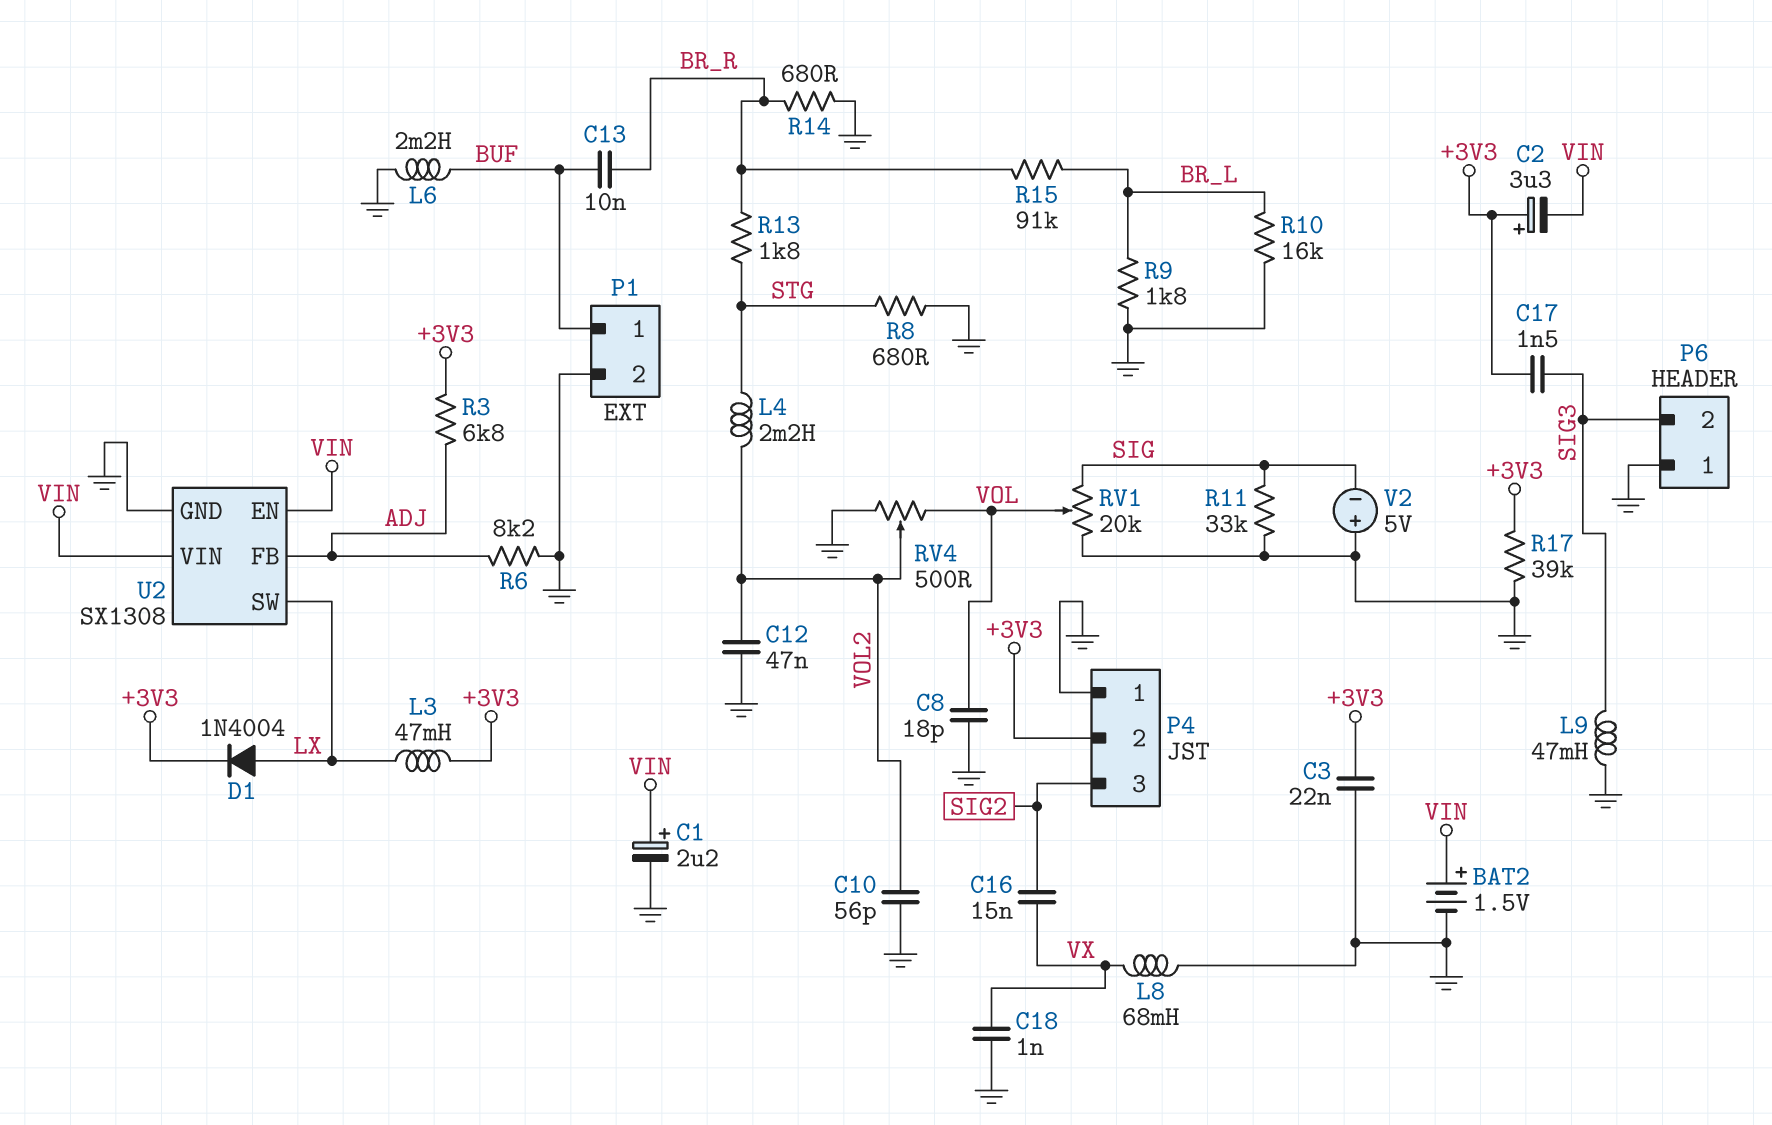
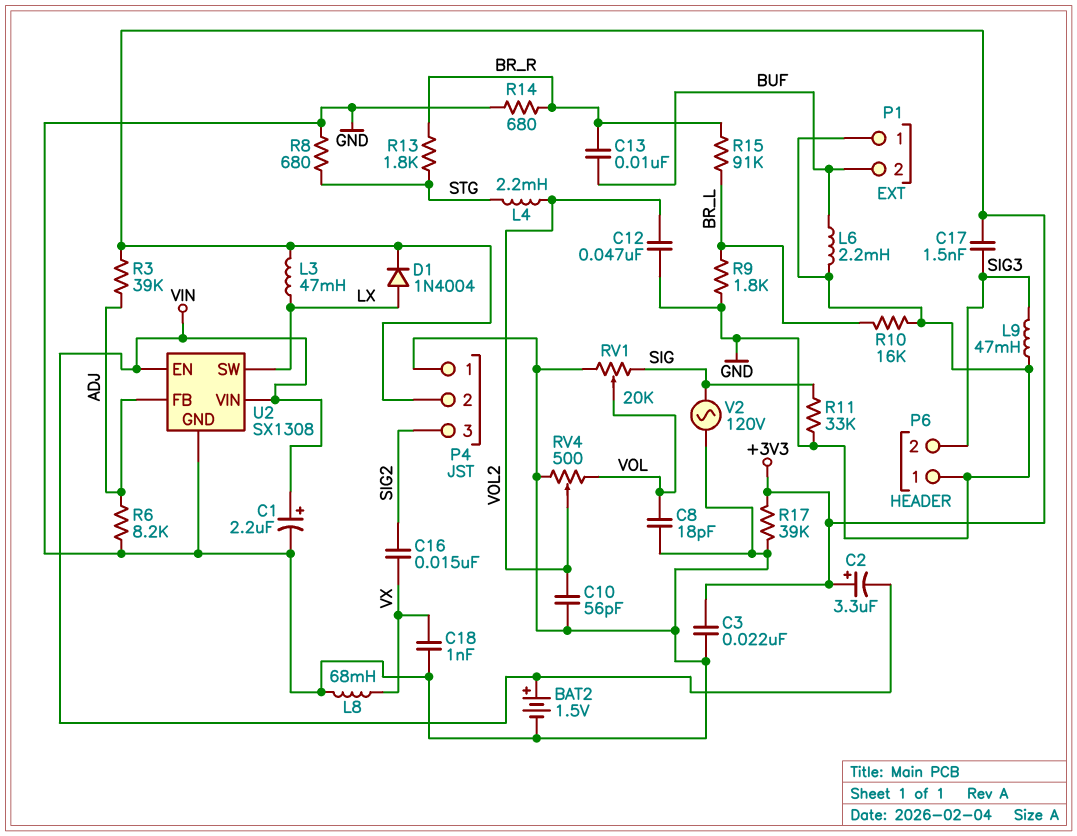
P1 pin 1: BUF -> GND
P1 pin 2: GND -> BUF
R3: 6.8k (+3V3, ADJ) -> 39k (+3V3, ADJ)
V2: 5V (plus GND, minus SIG) -> AC 120V (GND, SIG)

